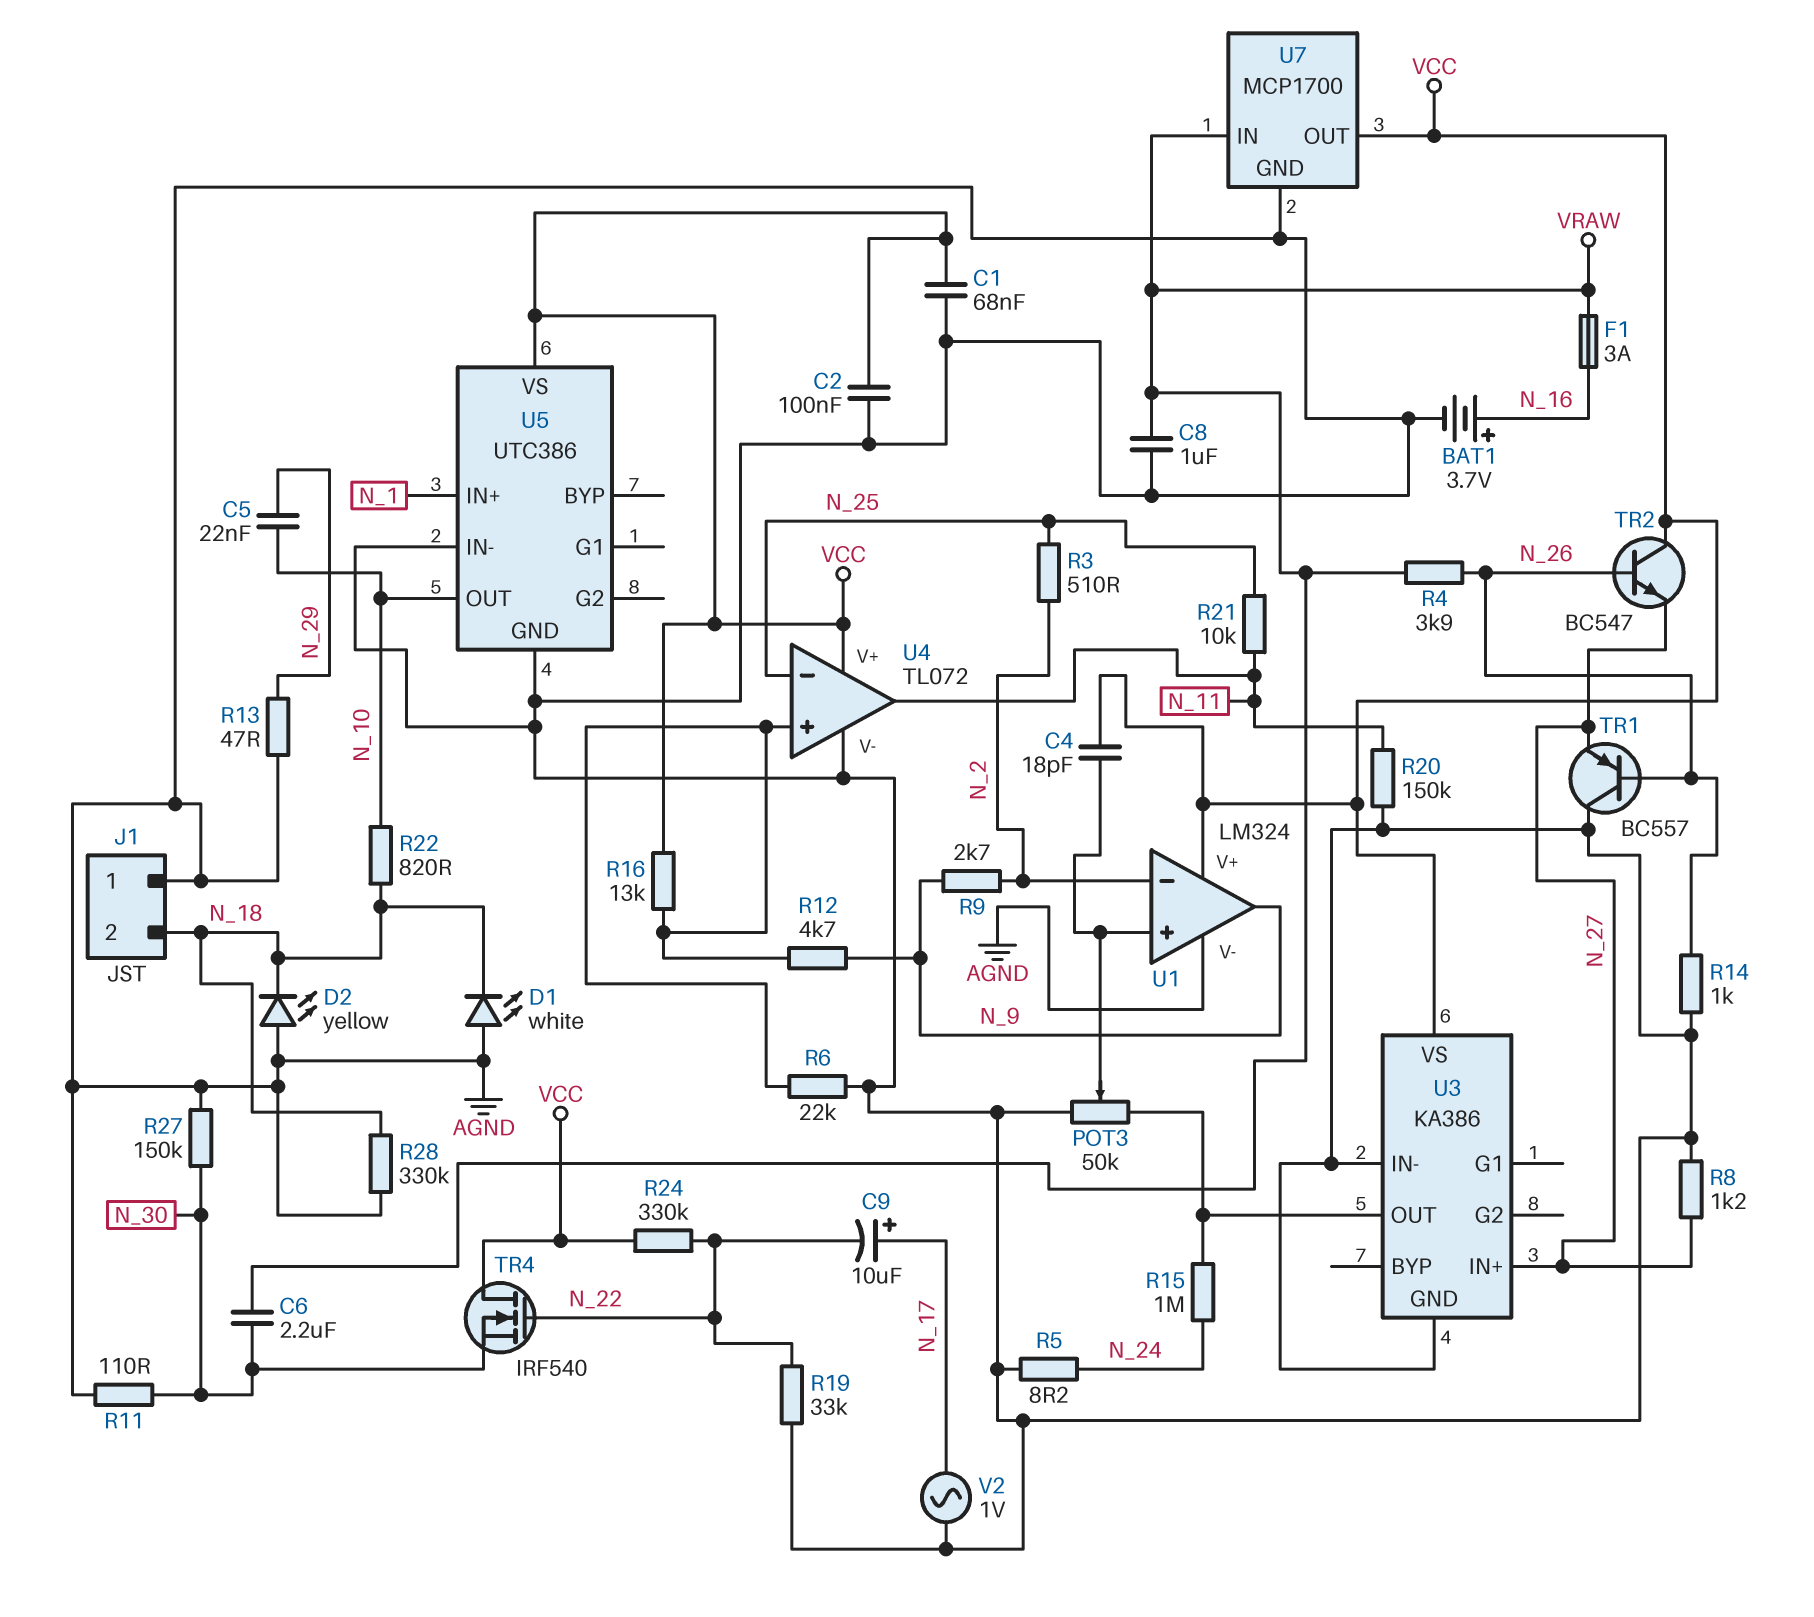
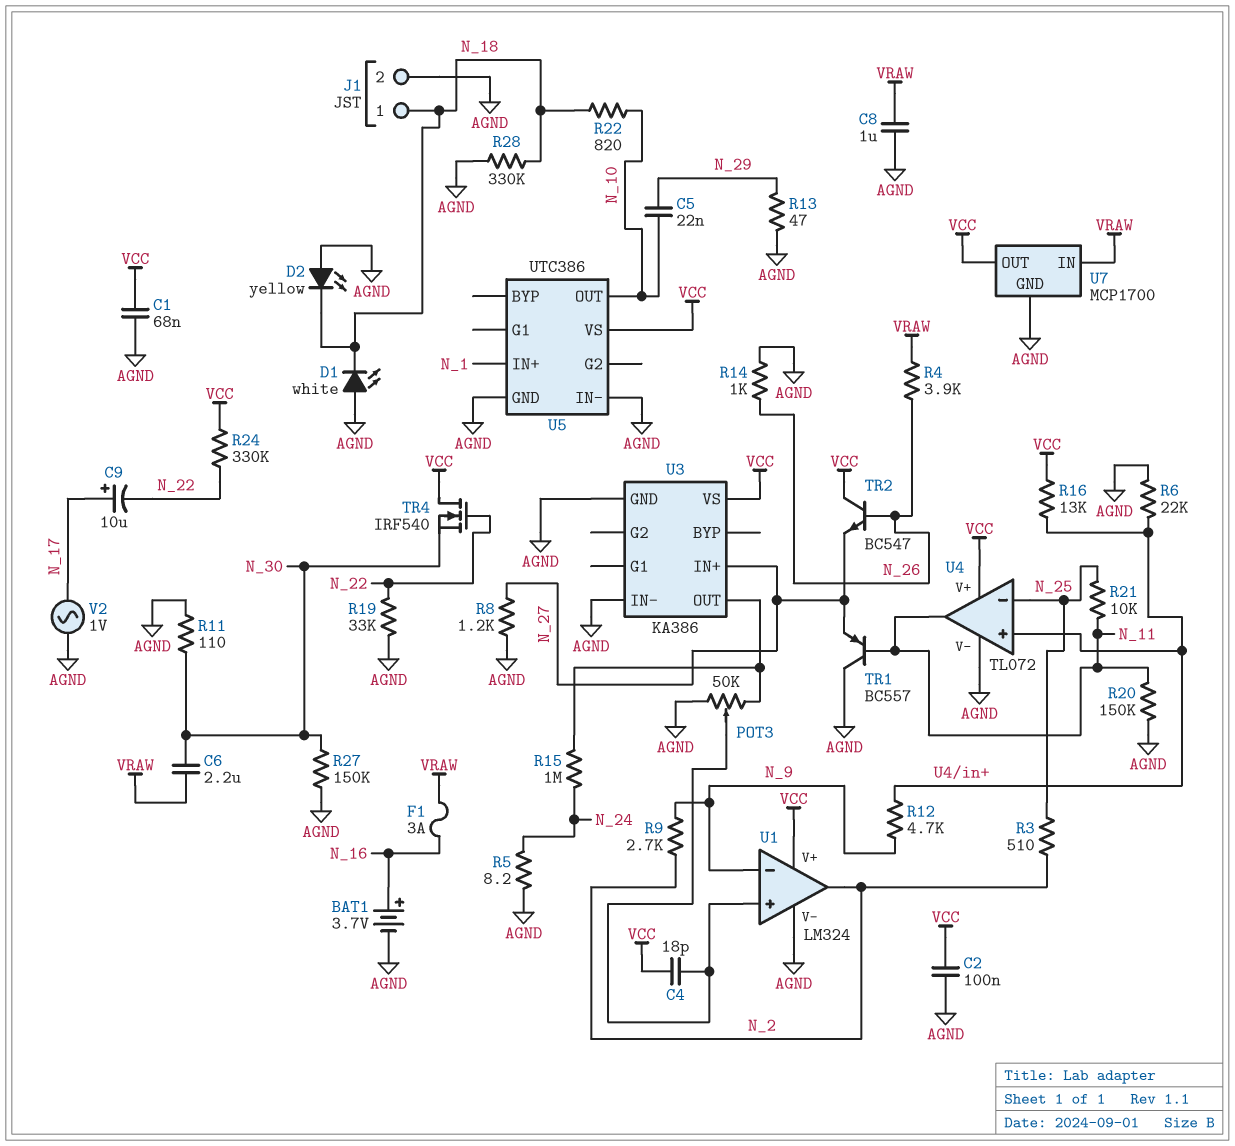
J1 pin 1: AGND -> N_18
J1 pin 2: N_18 -> AGND
TR1: PNP BC557 (B N_26, C AGND, E N_27) -> PNP BC557 (B N_11, C AGND, E N_27)
U1 pin in-: N_2 -> N_9
U1 pin out: N_9 -> N_2

